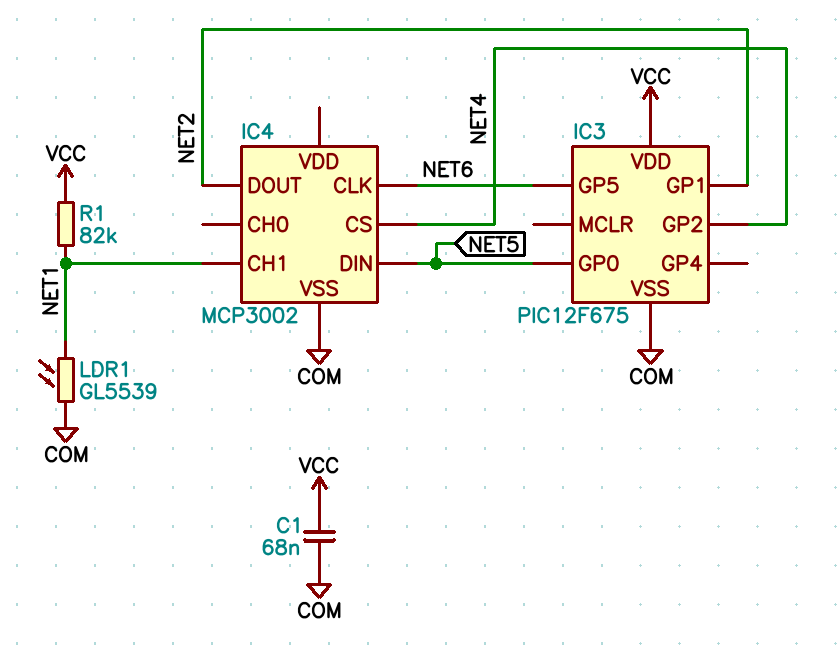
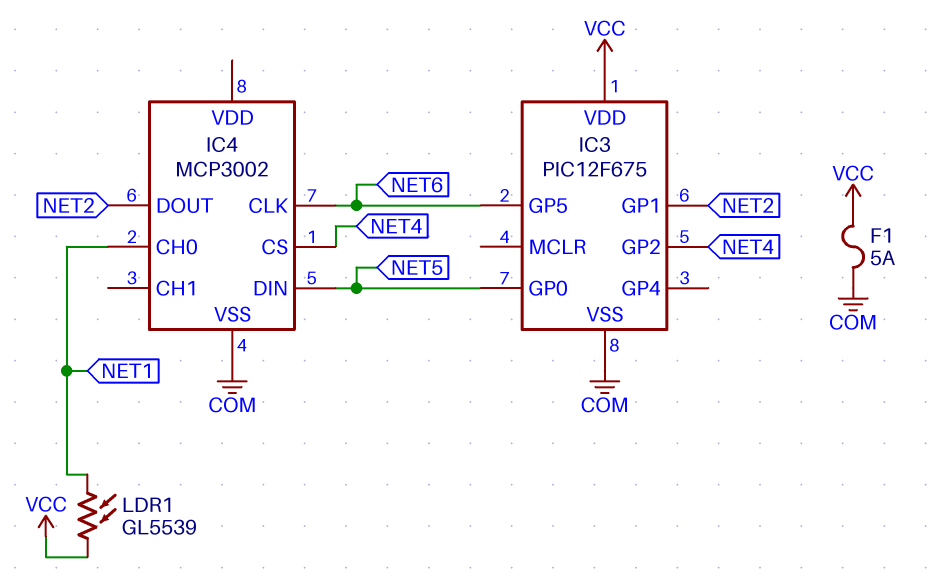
C1: 68nF (COM, VCC) -> none
F1: none -> 5A (COM, VCC)
IC4 pin CH0: none -> NET1
IC4 pin CH1: NET1 -> none
LDR1: GL5539 (COM, NET1) -> GL5539 (NET1, VCC)
R1: 82k (NET1, VCC) -> none

